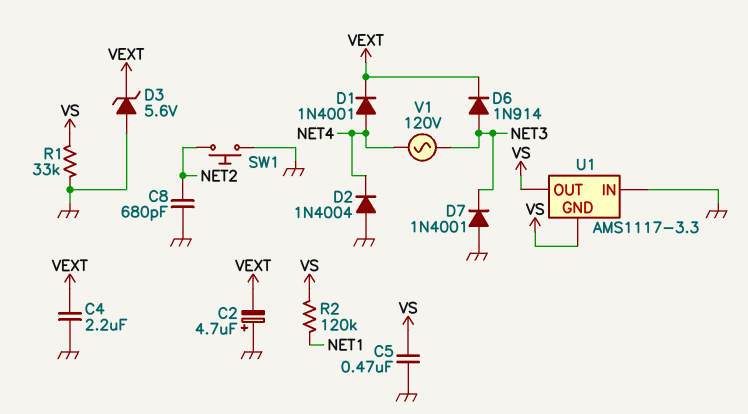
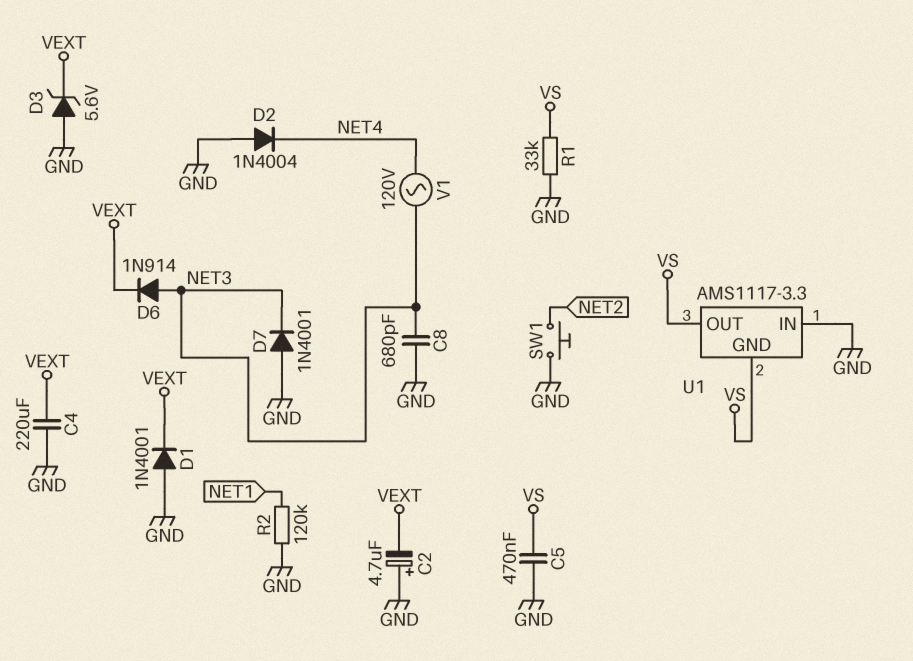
C4: 2.2uF (GND, VEXT) -> 220uF (GND, VEXT)
C8: 680pF (GND, NET2) -> 680pF (GND, NET3)
D1: diode 1N4001 (A NET4, K VEXT) -> diode 1N4001 (A GND, K VEXT)
R2: 120k (NET1, VS) -> 120k (GND, NET1)

